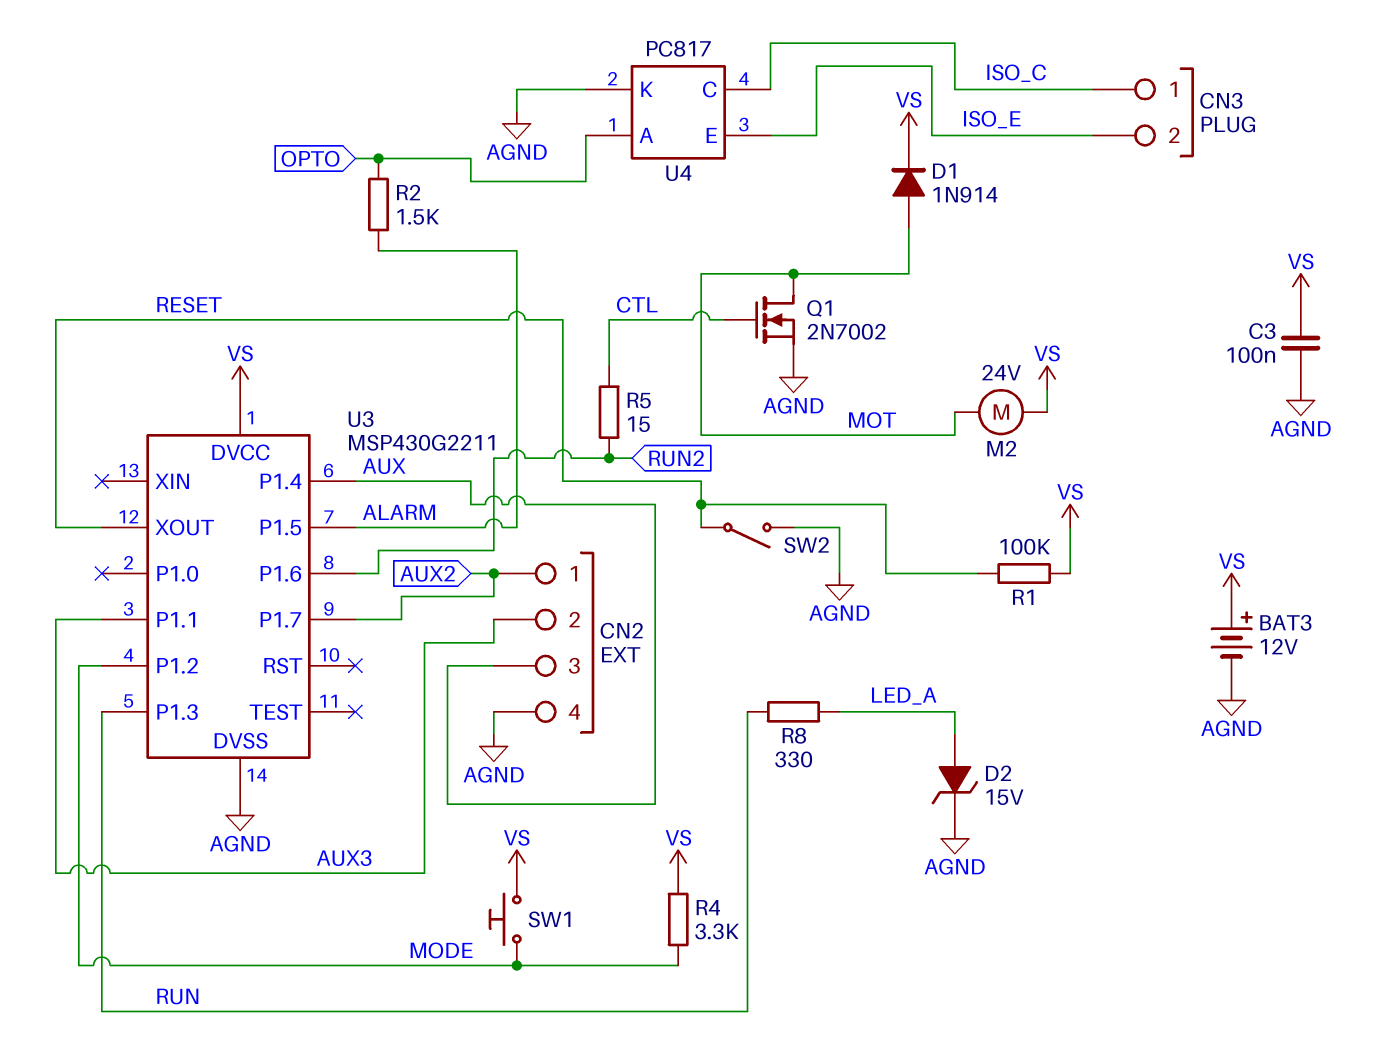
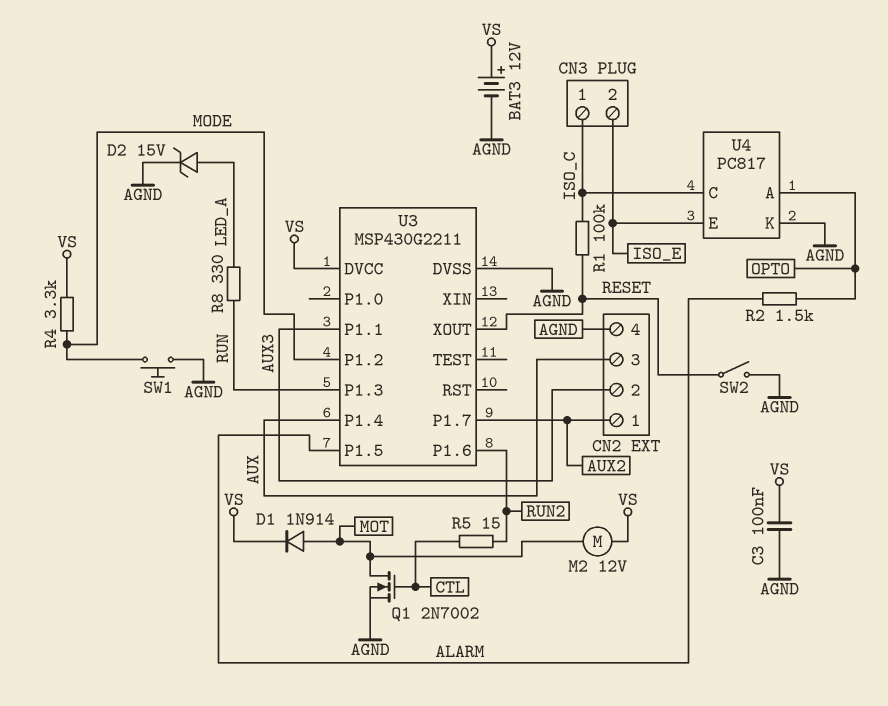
M2: motor 24V (MOT, VS) -> motor 12V (MOT, VS)
R1: 100k (RESET, VS) -> 100k (ISO_C, RESET)
SW1: button (MODE, VS) -> button (AGND, MODE)

